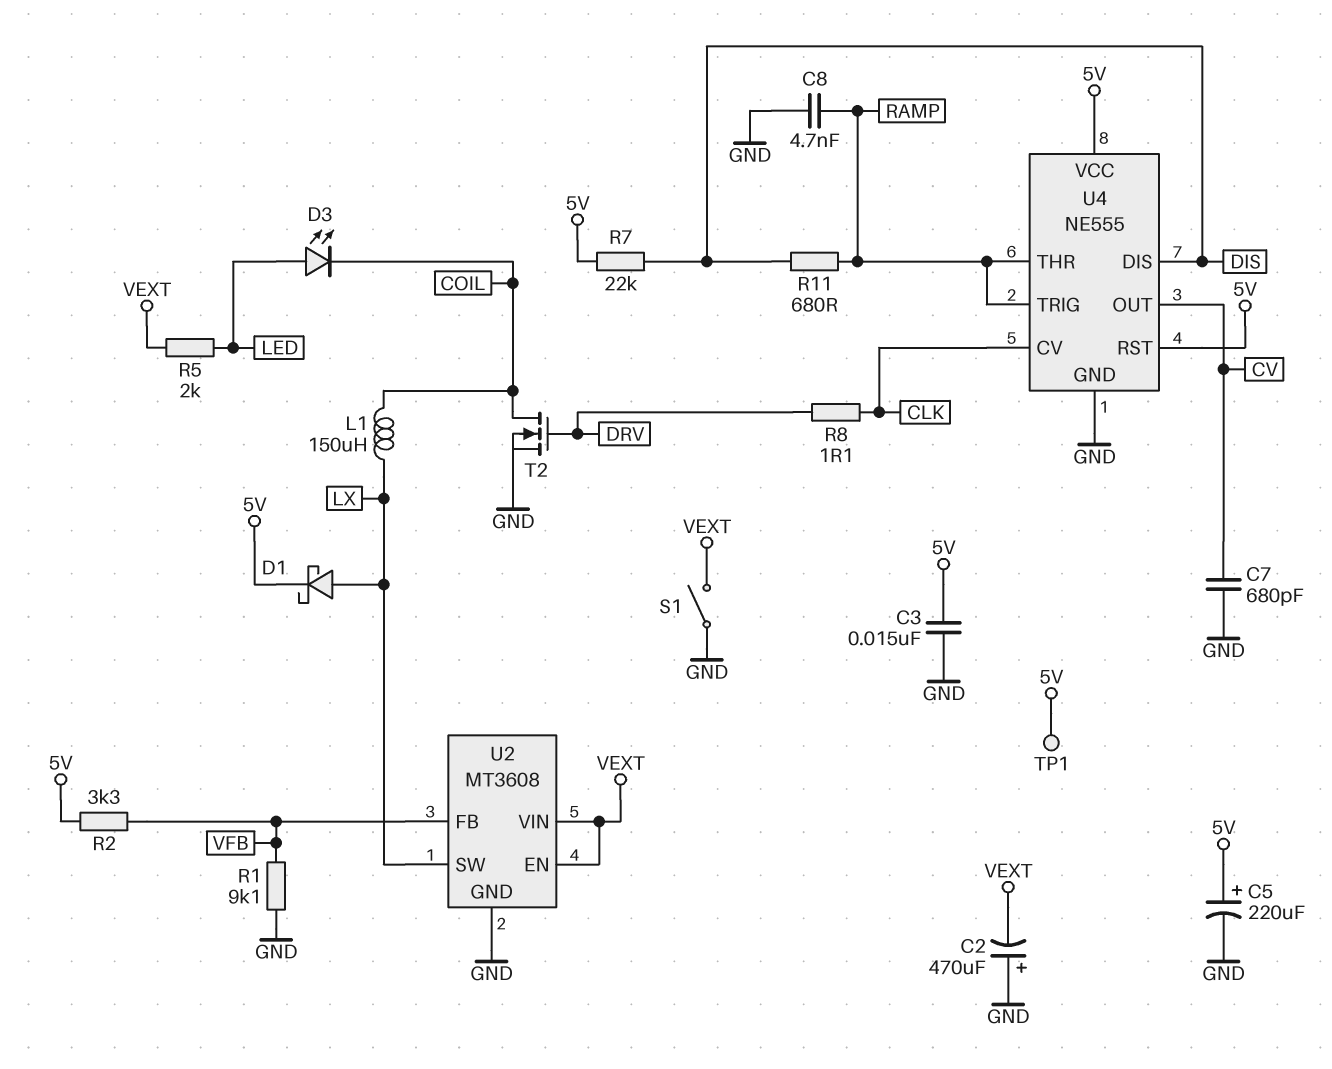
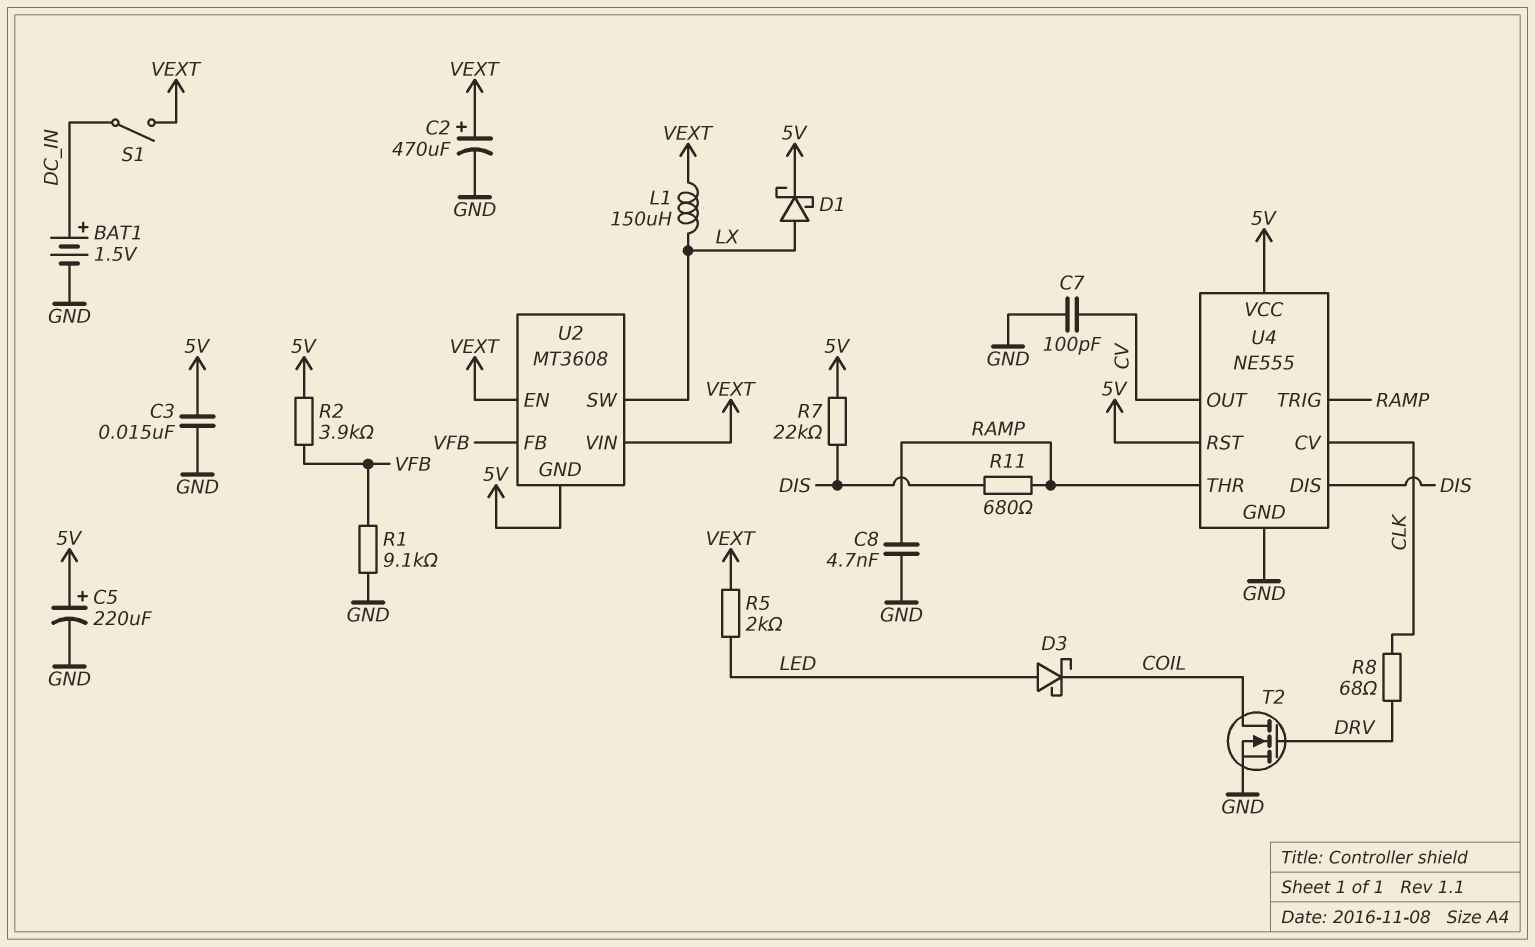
BAT1: none -> 1.5V (plus DC_IN, minus GND)
C2: 470uF (plus GND, minus VEXT) -> 470uF (plus VEXT, minus GND)
C7: 680pF (CV, GND) -> 100pF (CV, GND)
D3: LED (A LED, K COIL) -> schottky (A LED, K COIL)
L1: 150uH (COIL, LX) -> 150uH (LX, VEXT)
R2: 3.3k (5V, VFB) -> 3.9k (5V, VFB)
R8: 1.1 (CLK, DRV) -> 68 (CLK, DRV)
S1: switch (GND, VEXT) -> switch (DC_IN, VEXT)
TP1: test point (5V) -> none
U2 pin GND: GND -> 5V

